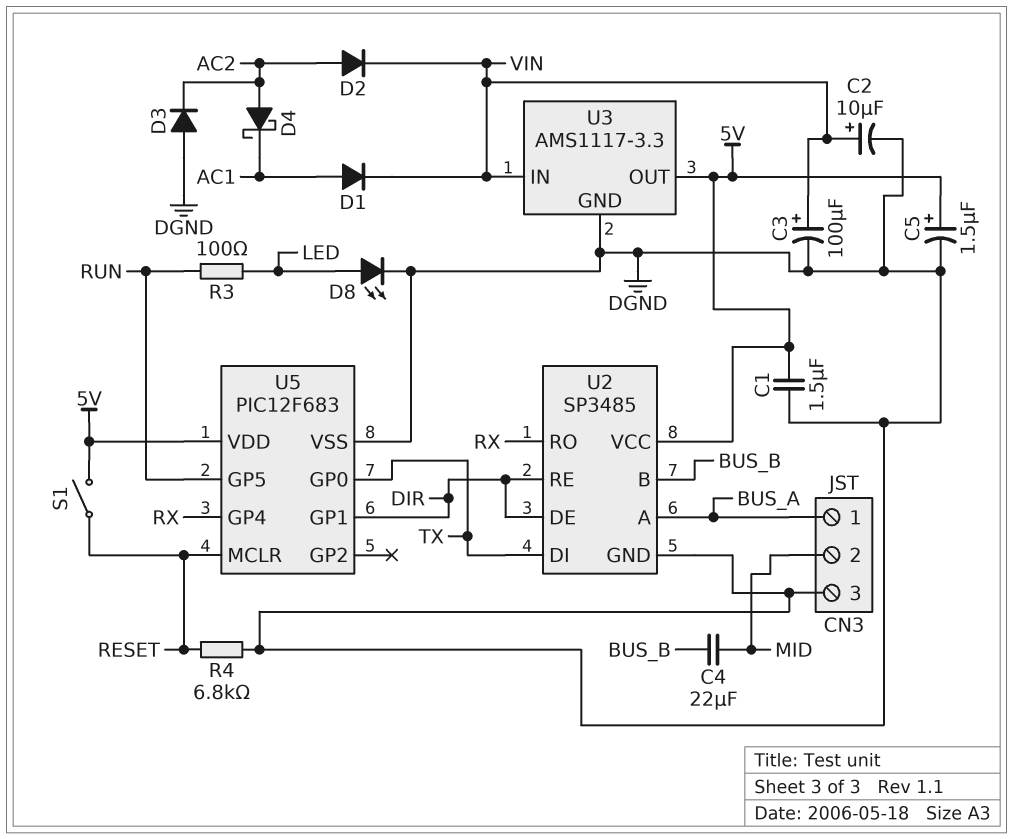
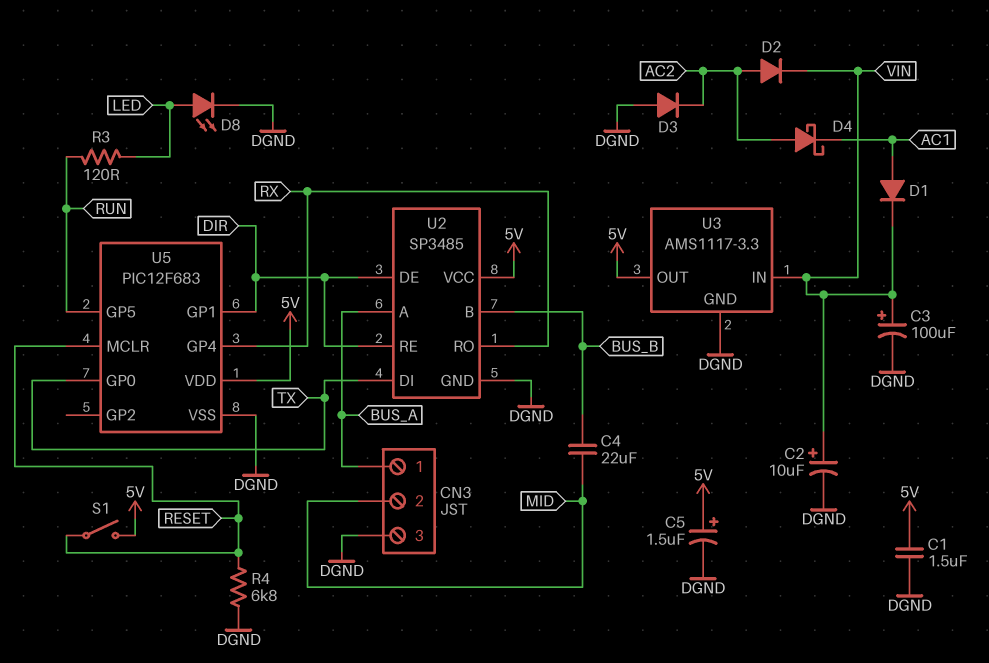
R3: 100 (LED, RUN) -> 120 (LED, RUN)

